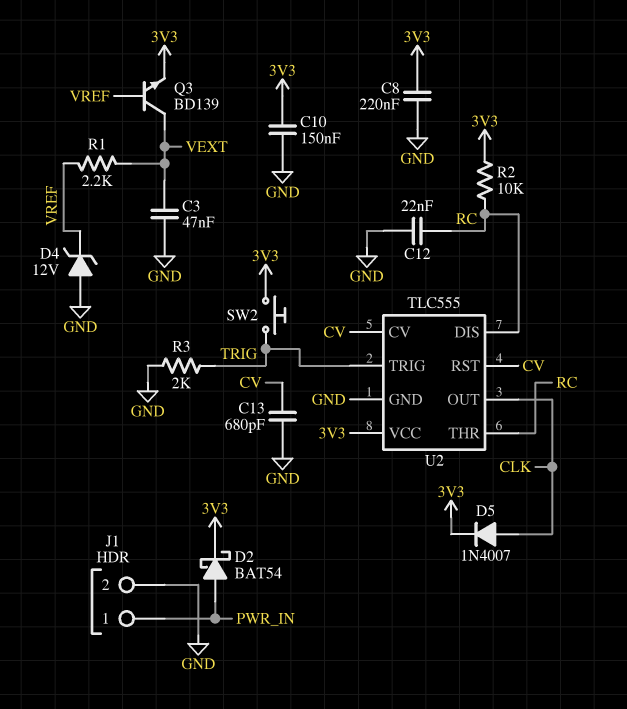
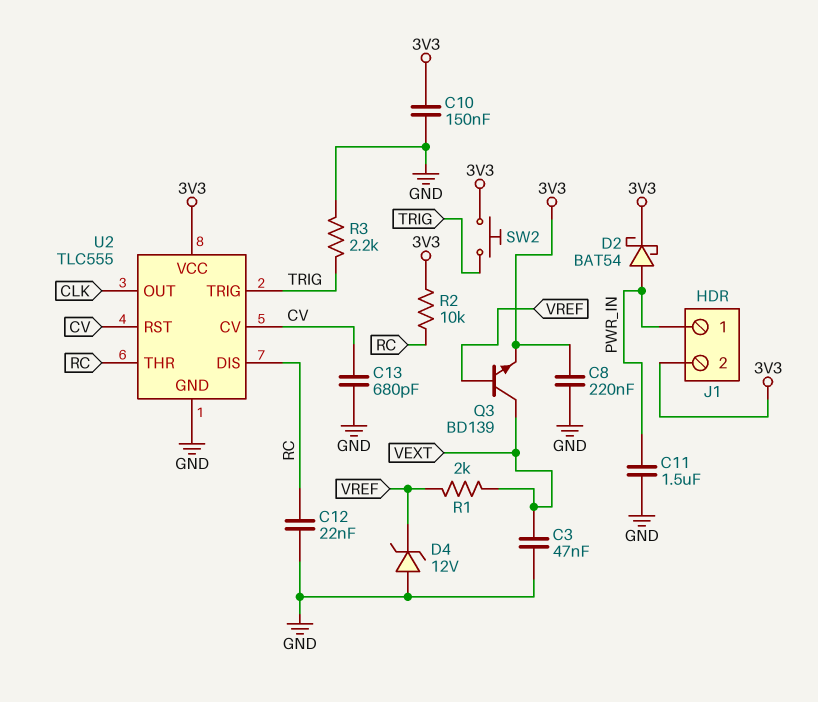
C11: none -> 1.5uF (GND, PWR_IN)
D5: diode 1N4007 (A CLK, K 3V3) -> none
J1 pin 2: GND -> 3V3
R1: 2.2k (VEXT, VREF) -> 2k (VEXT, VREF)
R3: 2k (GND, TRIG) -> 2.2k (GND, TRIG)

